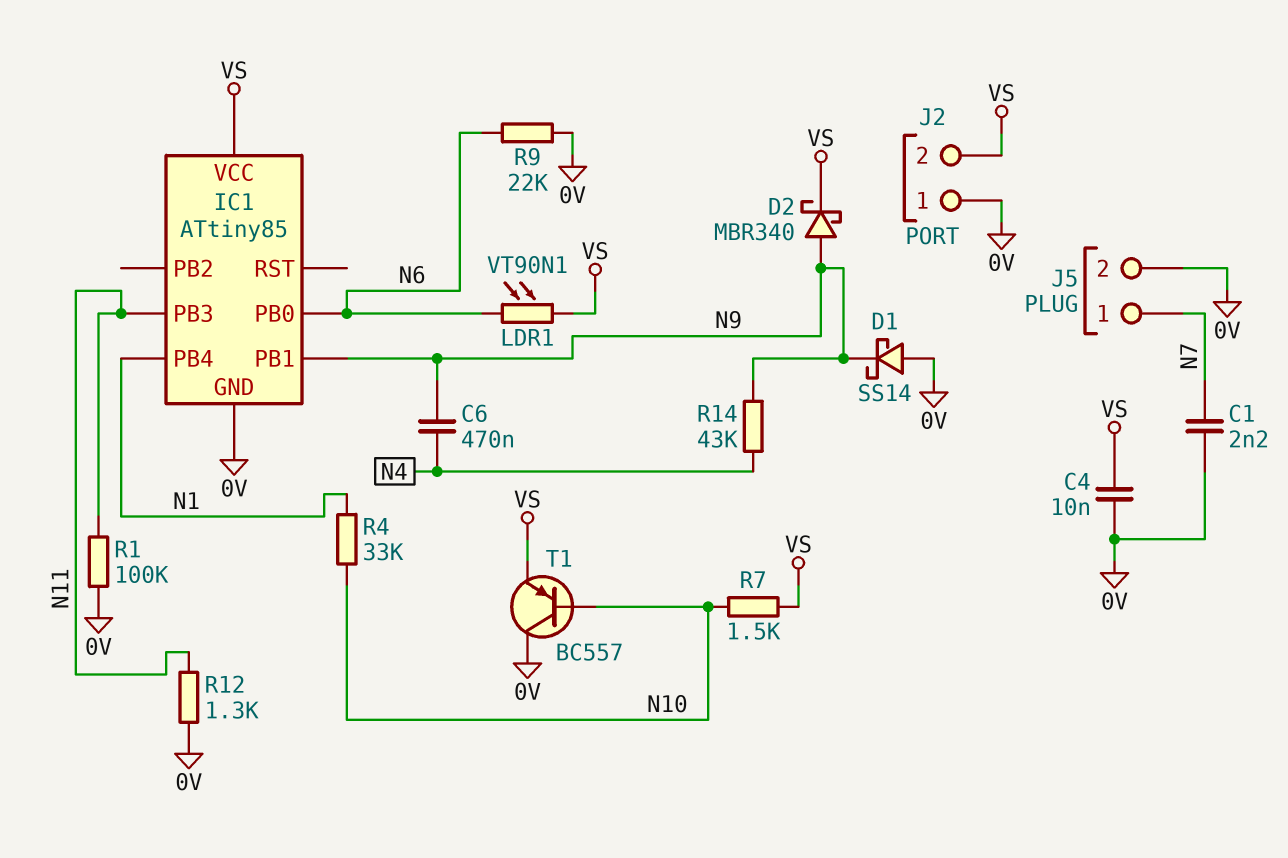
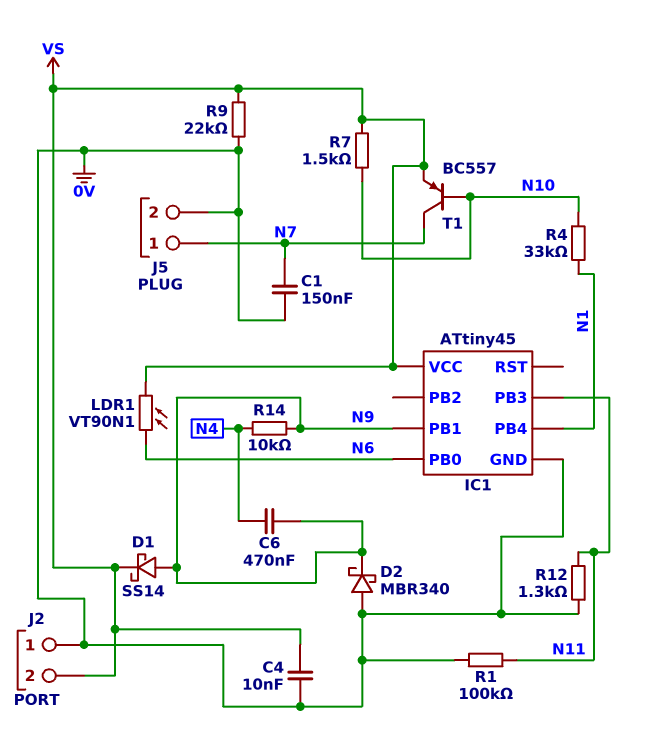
C1: 2.2nF (0V, N7) -> 150nF (0V, N7)
D1: schottky SS14 (A 0V, K N9) -> schottky SS14 (A N9, K VS)
D2: schottky MBR340 (A N9, K VS) -> schottky MBR340 (A 0V, K N9)
IC1: ATtiny85 -> ATtiny45
R9: 22k (0V, N6) -> 22k (0V, VS)
R14: 43k (N4, N9) -> 10k (N4, N9)
T1: PNP BC557 (B N10, C 0V, E VS) -> PNP BC557 (B N10, C N7, E VS)

